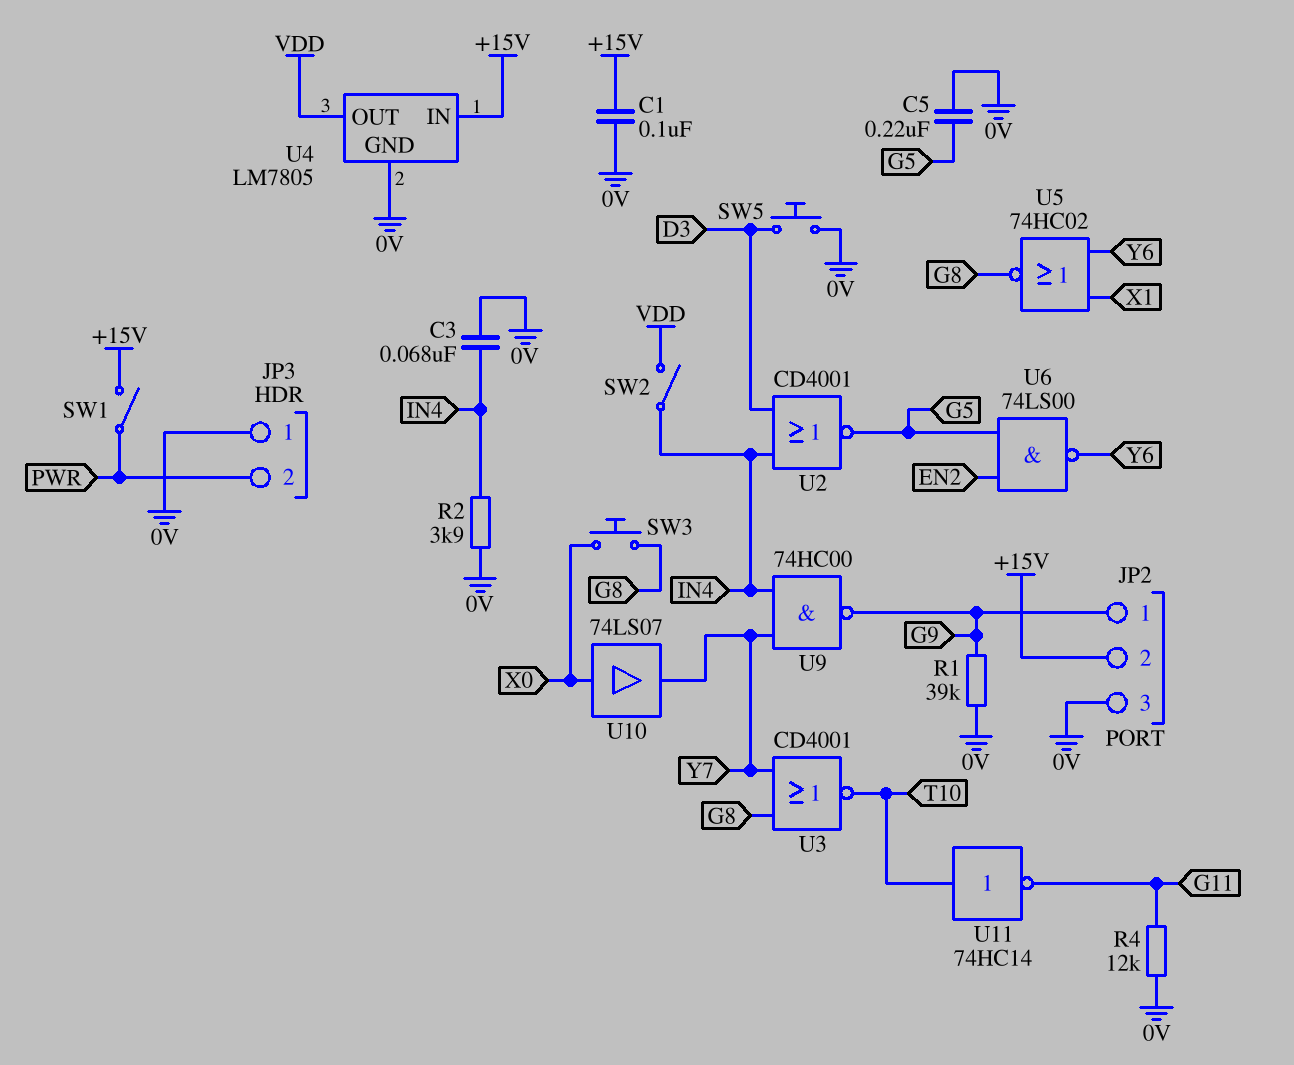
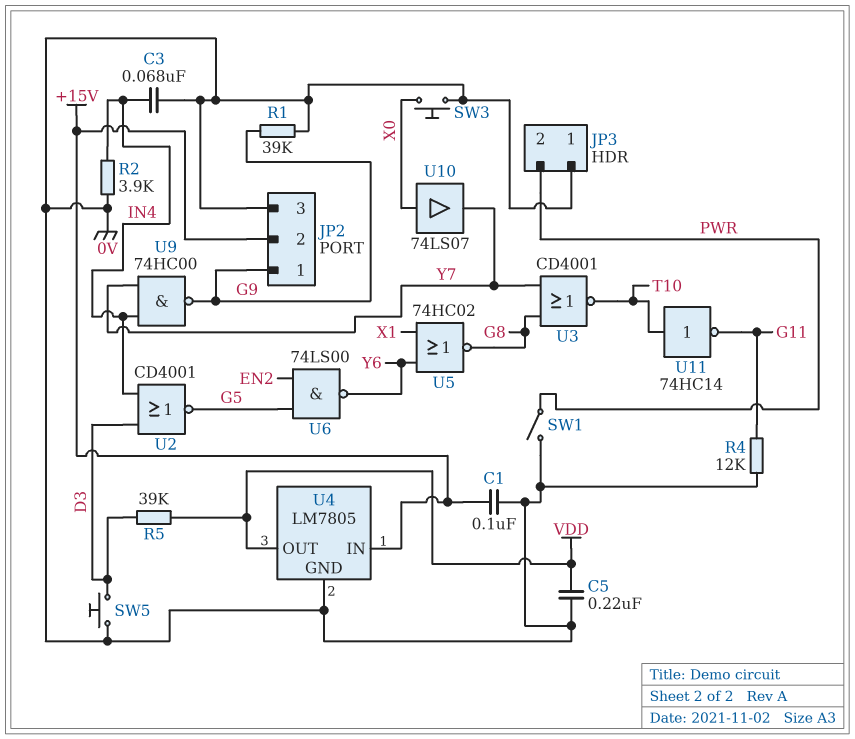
C5: 220nF (0V, G5) -> 220nF (0V, VDD)
R5: none -> 39k (D3, VDD)
SW1: switch (+15V, PWR) -> switch (0V, PWR)
SW2: switch (IN4, VDD) -> none
SW3: button (G8, X0) -> button (0V, X0)

